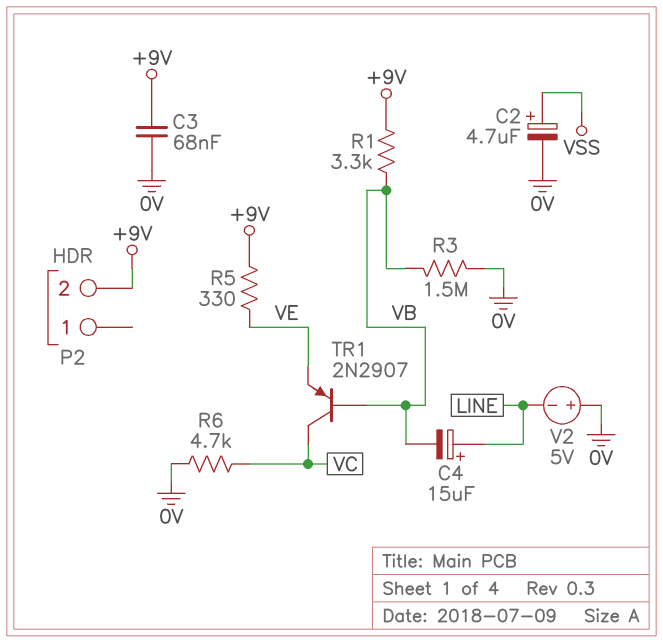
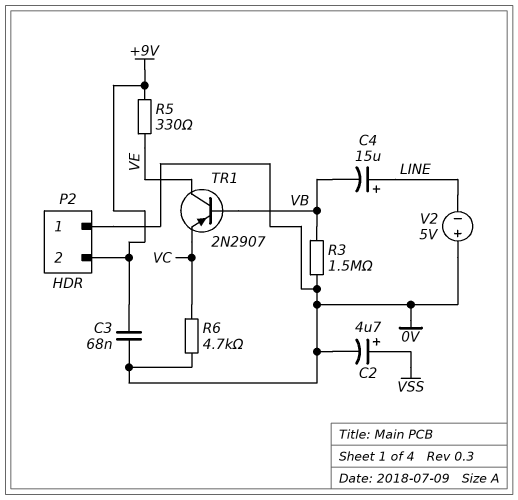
P2 pin 1: none -> 0V
R1: 3.3k (+9V, VB) -> none
TR1: PNP 2N2907 (B VB, C VC, E VE) -> PNP 2N2907 (B VB, C VE, E VC)

